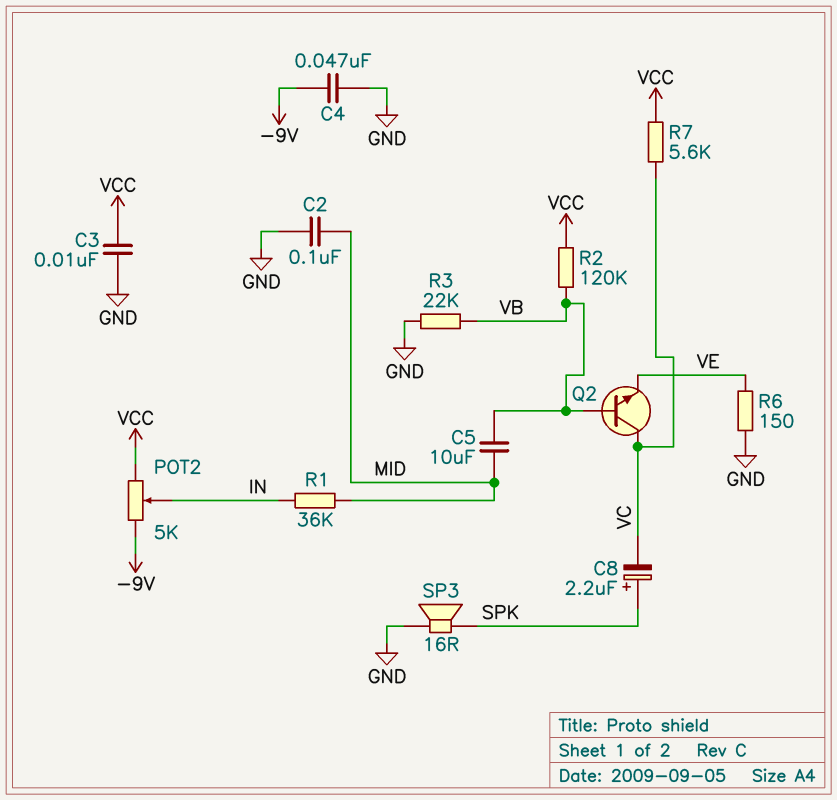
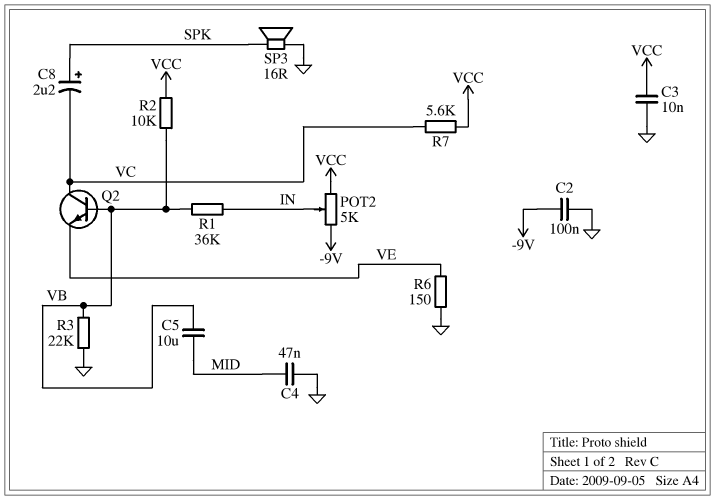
C2: 100nF (GND, MID) -> 100nF (-9V, GND)
C4: 47nF (-9V, GND) -> 47nF (GND, MID)
R1: 36k (IN, MID) -> 36k (IN, VB)
R2: 120k (VB, VCC) -> 10k (VB, VCC)

